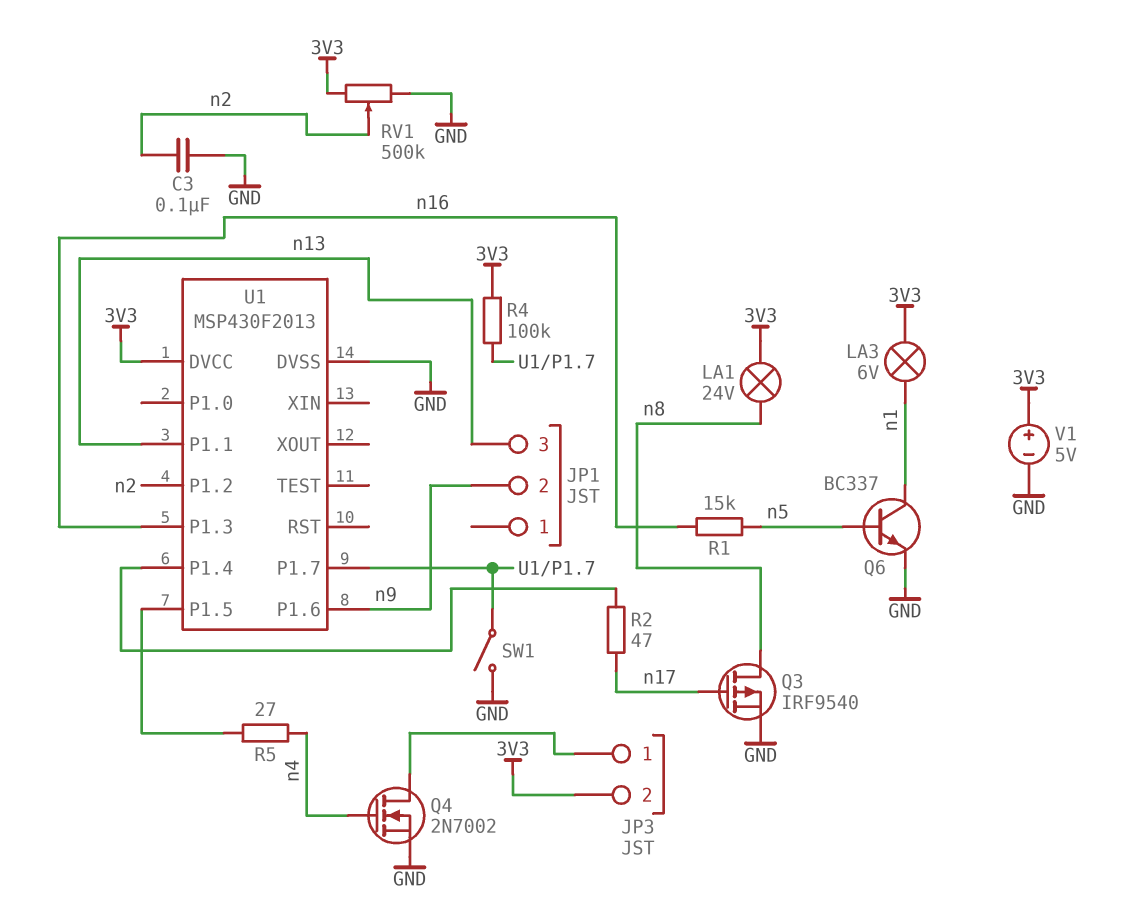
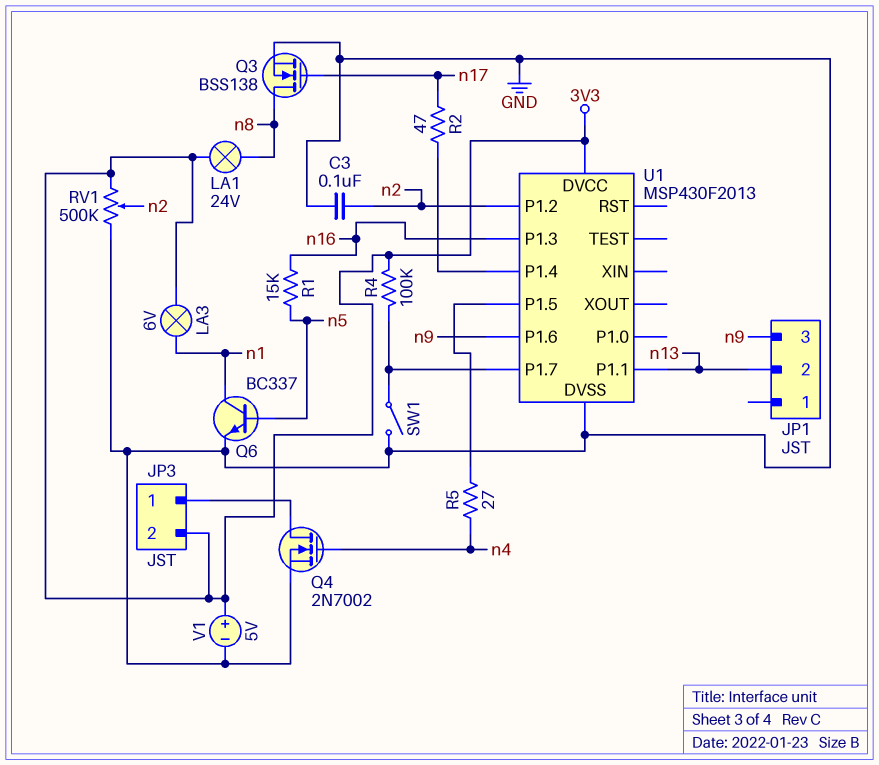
JP1 pin 2: n9 -> n13
JP1 pin 3: n13 -> n9
Q3: PMOS IRF9540 (G n17, D n8, S GND) -> NMOS BSS138 (G n17, D n8, S GND)

